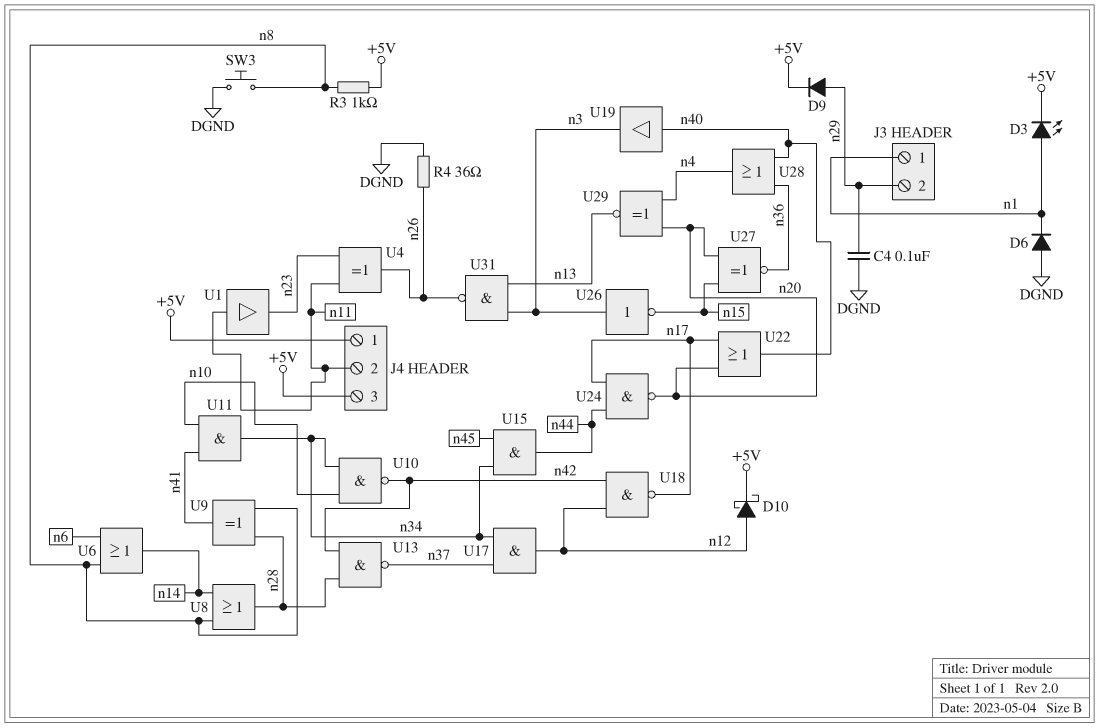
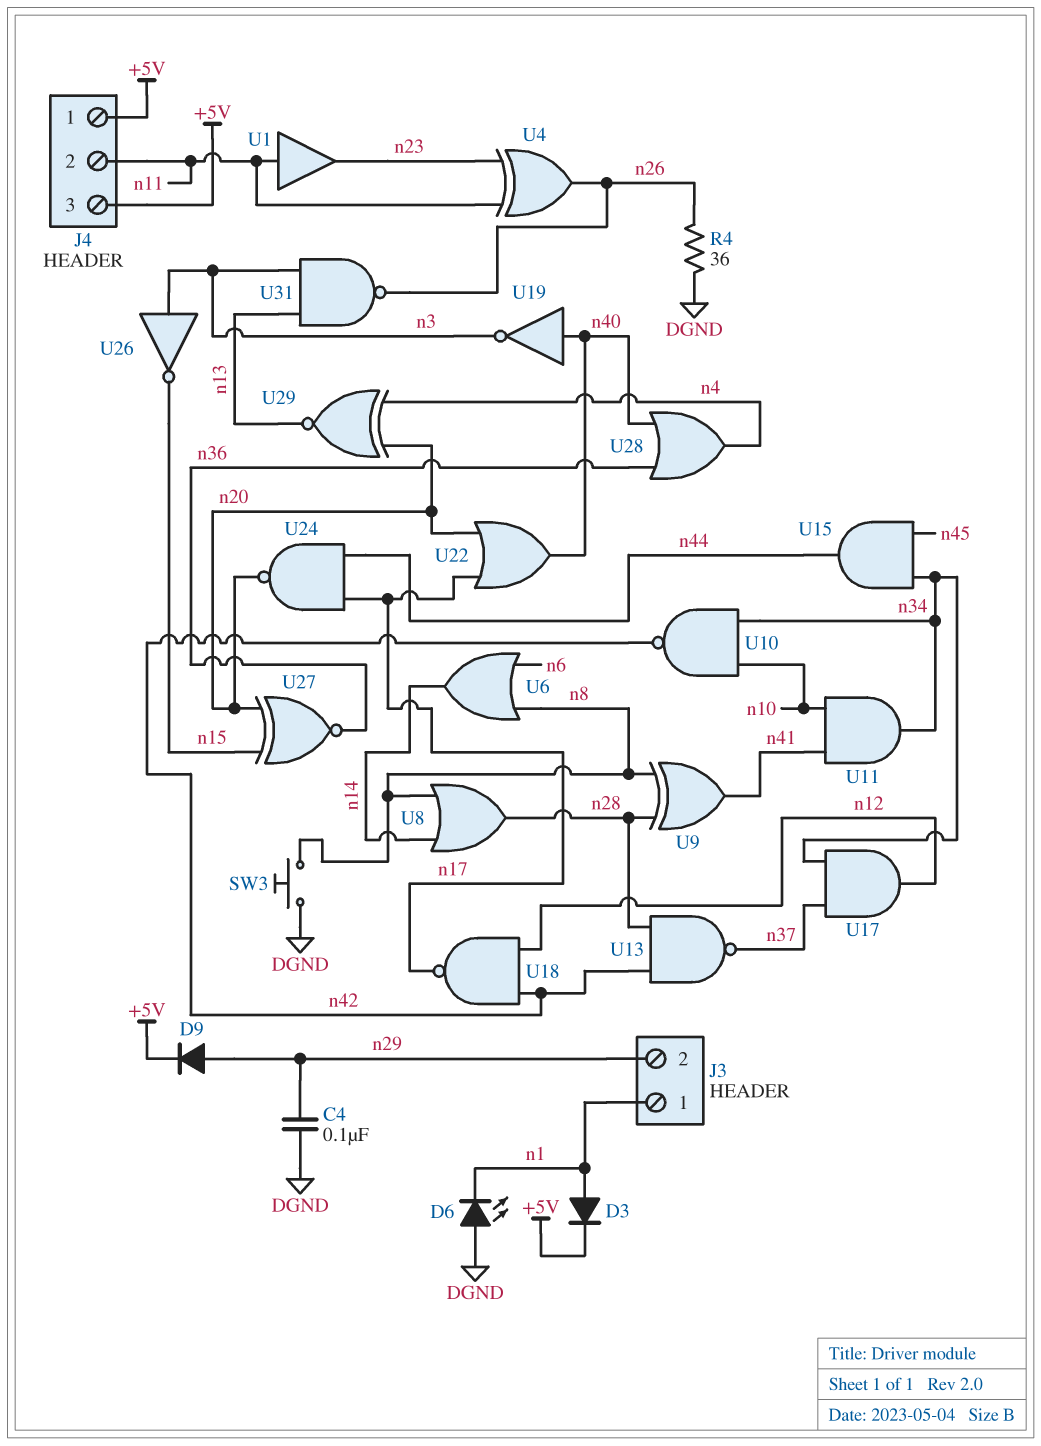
D3: LED (A n1, K +5V) -> diode (A n1, K +5V)
D6: diode (A DGND, K n1) -> LED (A DGND, K n1)
D10: schottky (A n12, K +5V) -> none
R3: 1k (+5V, n8) -> none
U19: buffer (in n40, out n3) -> NOT (in n40, out n3)

